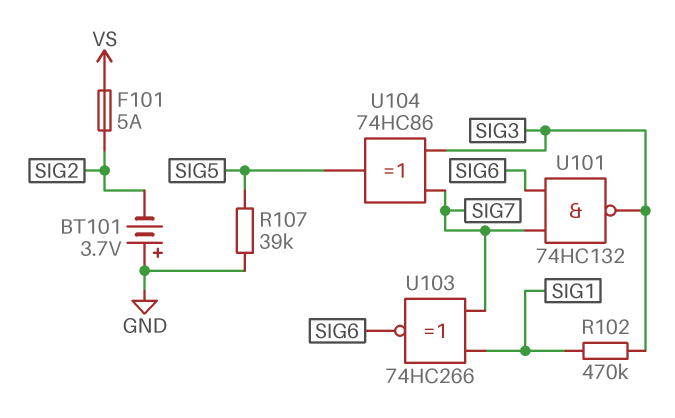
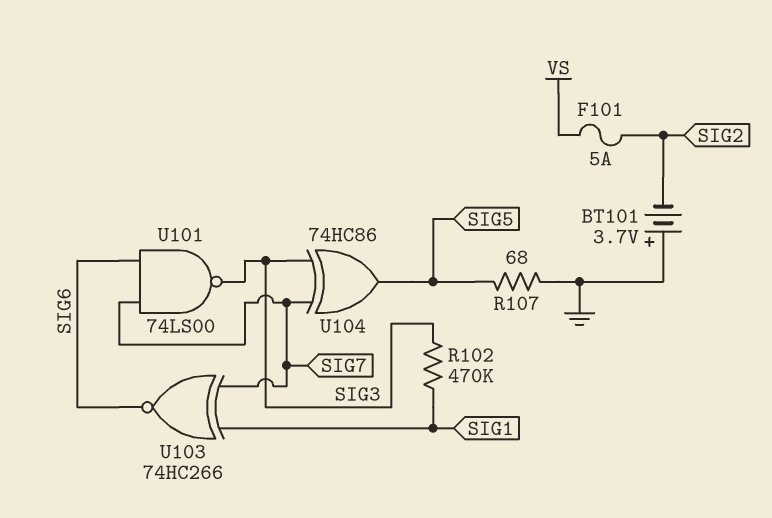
R107: 39k (GND, SIG5) -> 68 (GND, SIG5)
U101: NAND 74HC132 (in SIG6, in SIG7, out SIG3) -> NAND 74LS00 (in SIG6, in SIG7, out SIG3)

